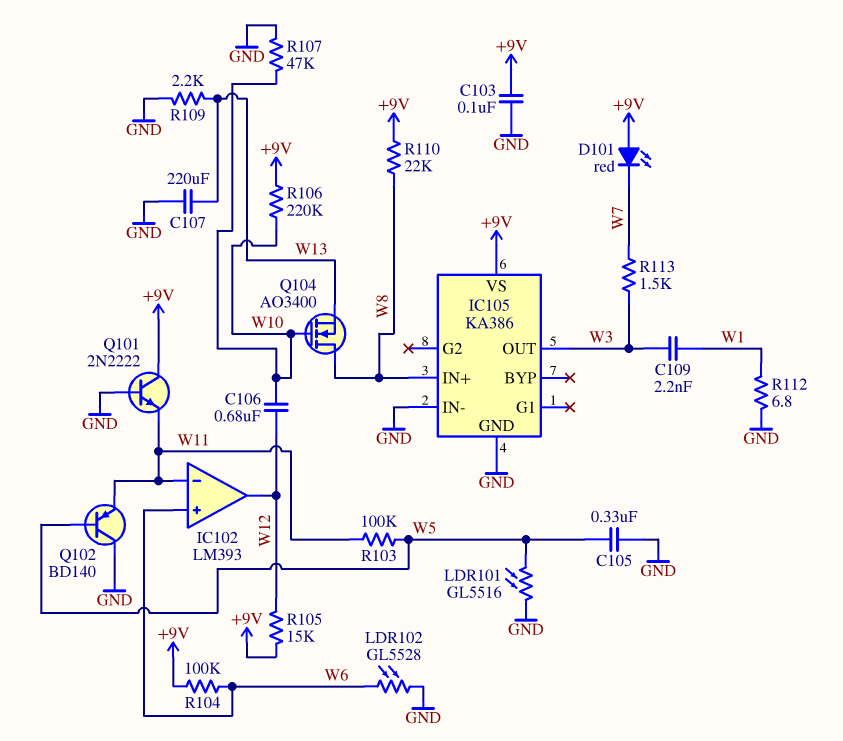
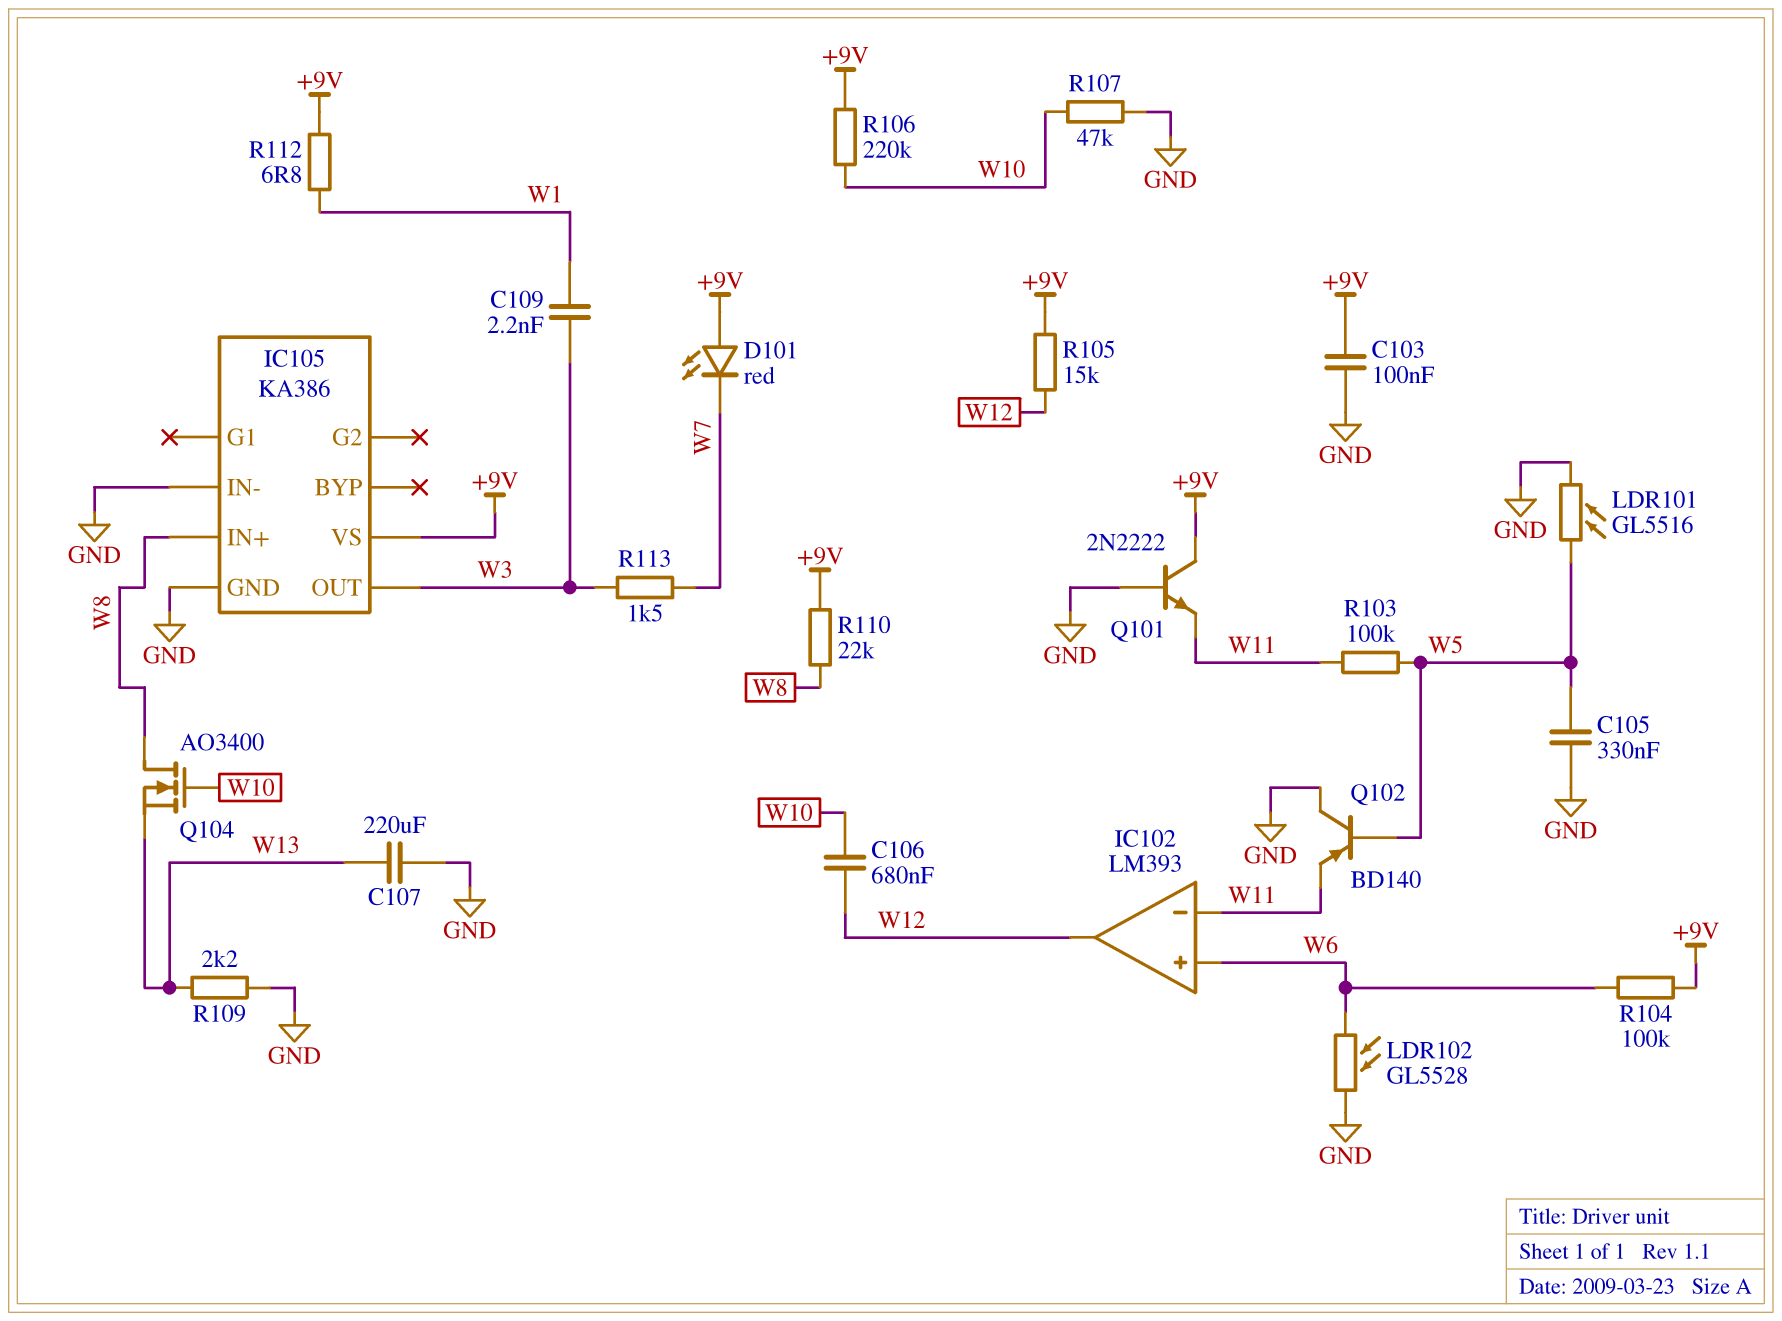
R112: 6.8 (GND, W1) -> 6.8 (+9V, W1)

